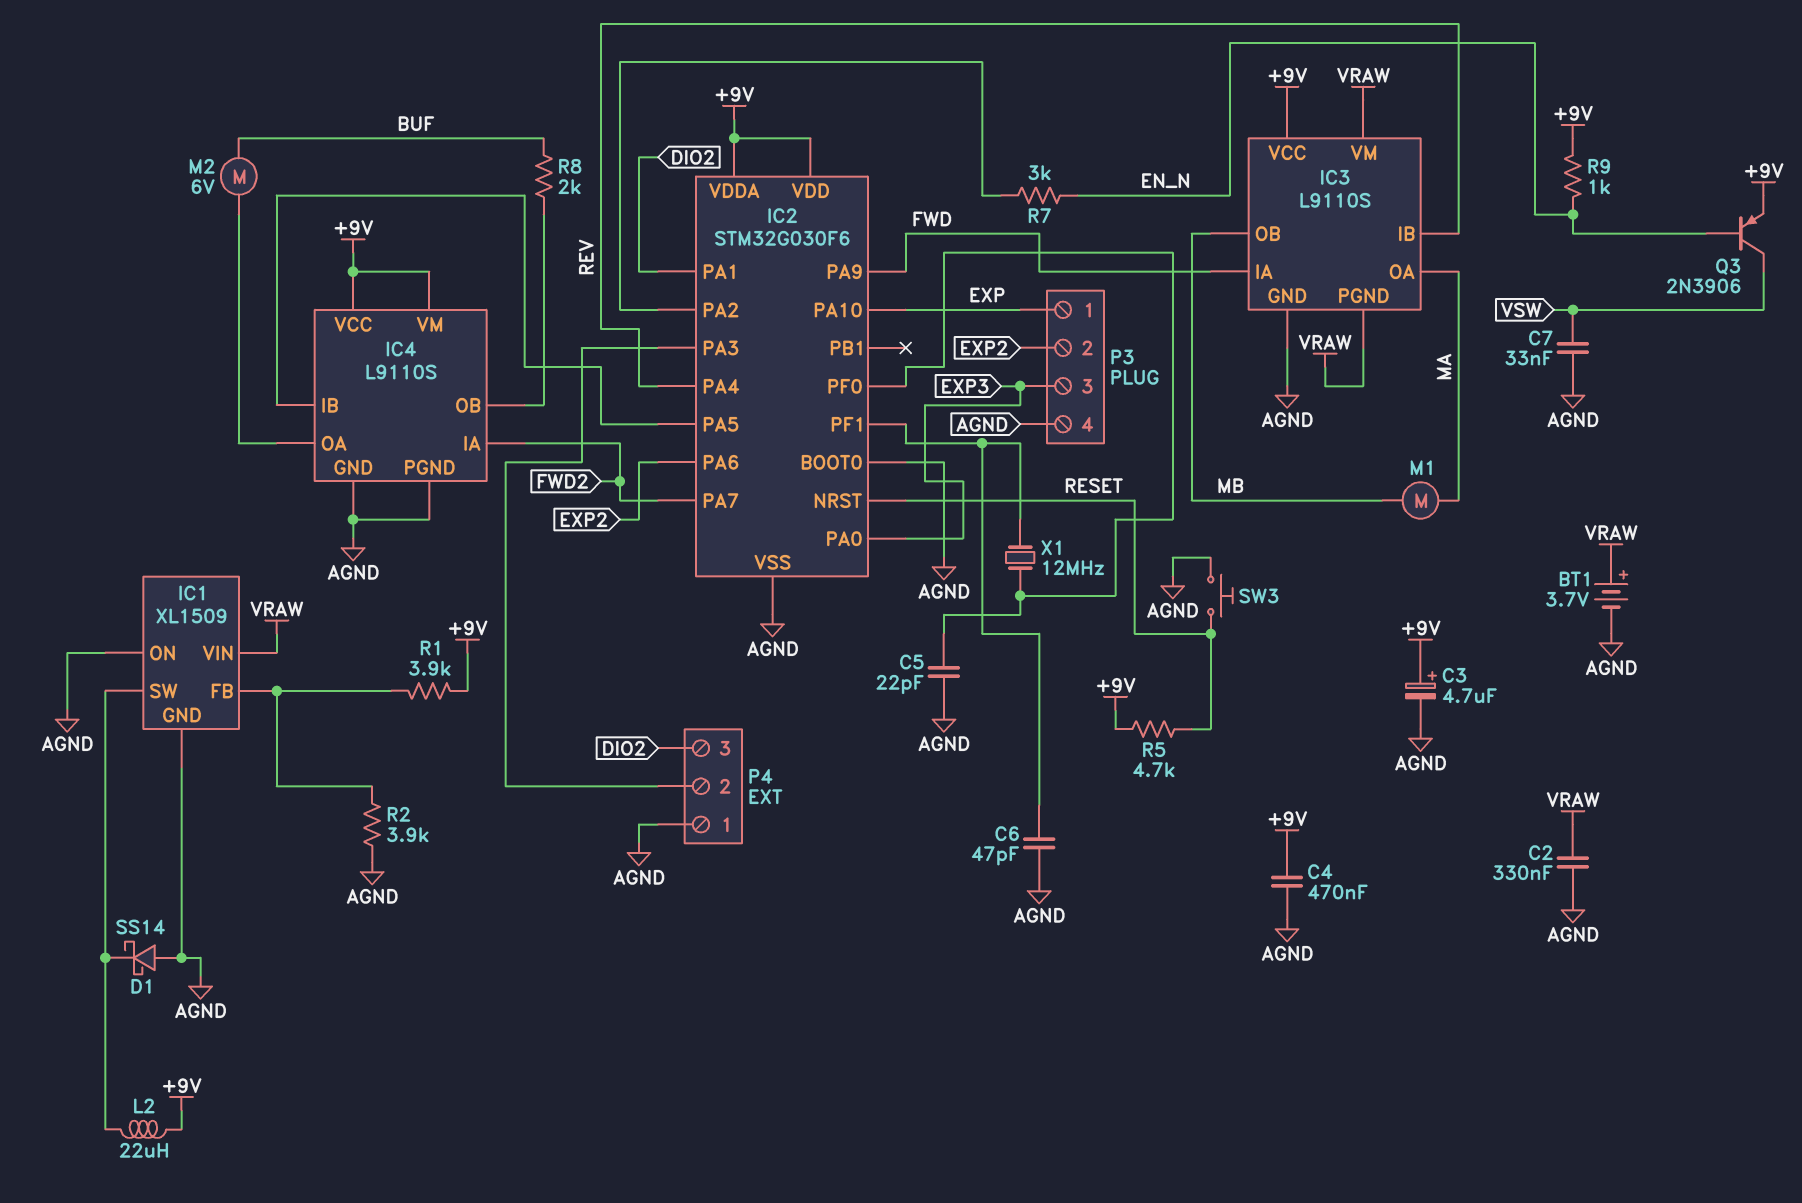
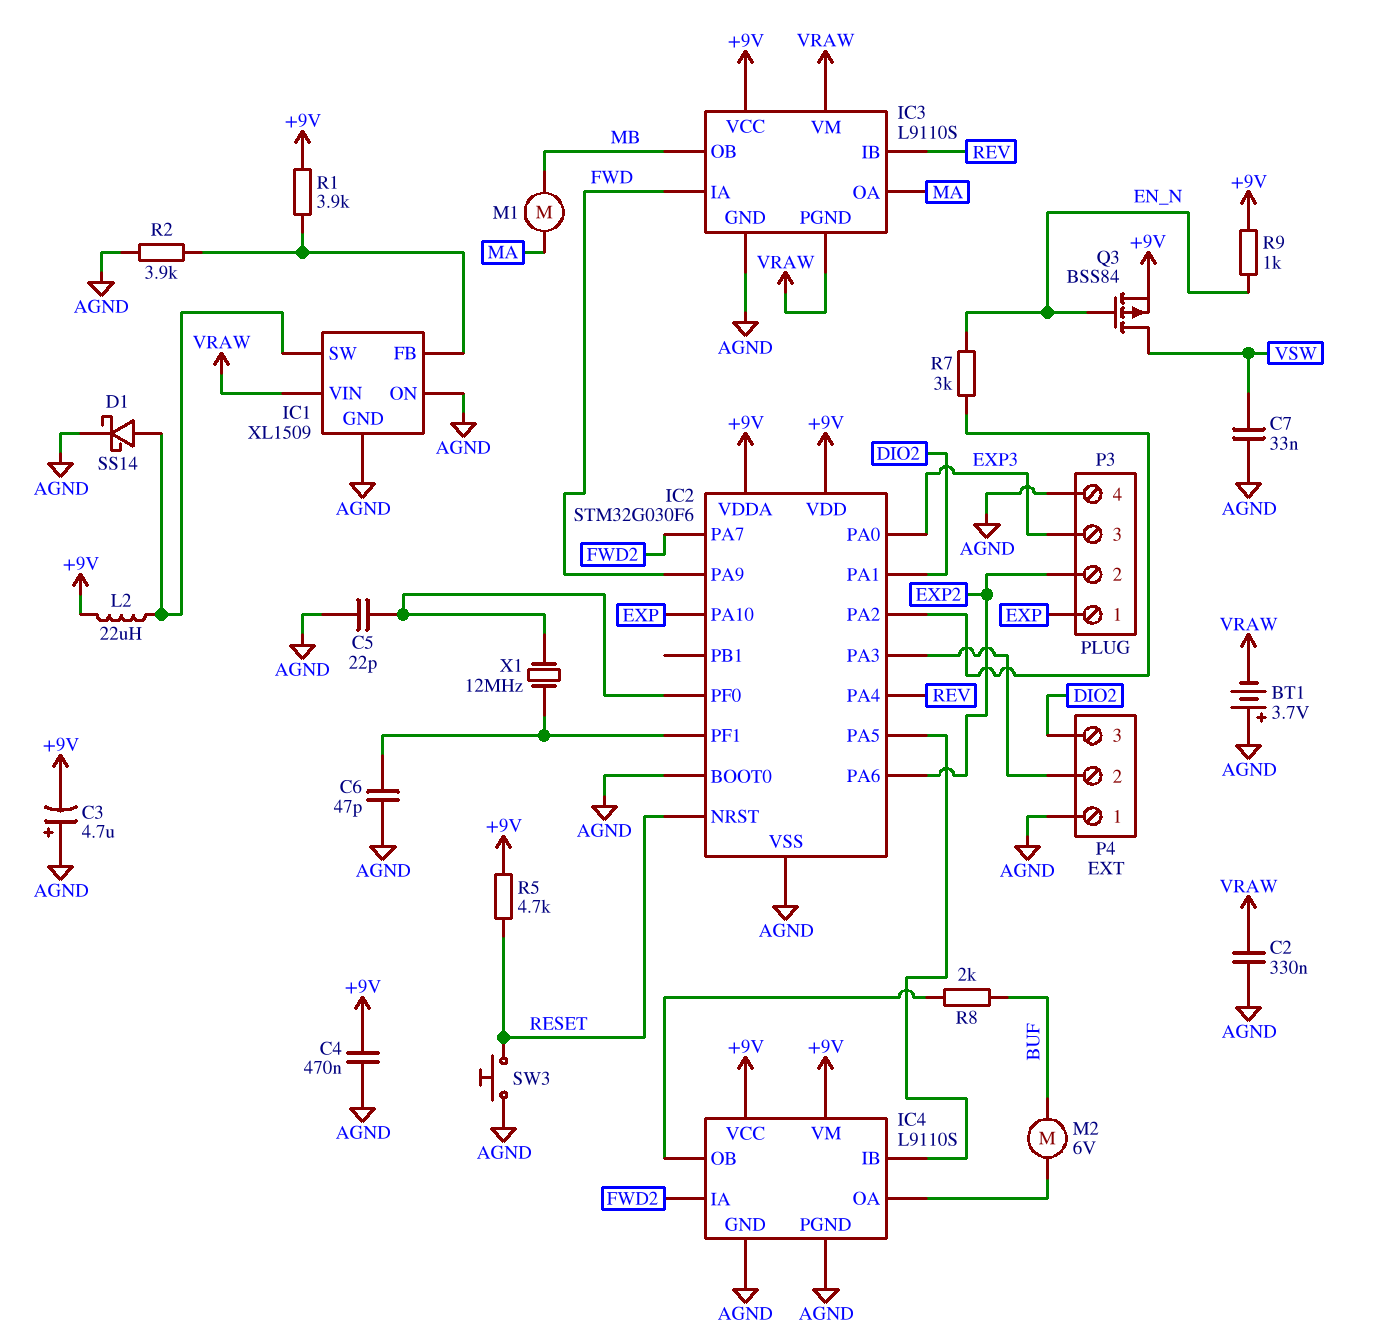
BT1: 3.7V (plus VRAW, minus AGND) -> 3.7V (plus AGND, minus VRAW)
C3: 4.7uF (plus +9V, minus AGND) -> 4.7uF (plus AGND, minus +9V)
D1: schottky SS14 (A AGND, K IC1/SW) -> schottky SS14 (A IC1/SW, K AGND)
Q3: PNP 2N3906 (B EN_N, C VSW, E +9V) -> PMOS BSS84 (G EN_N, D VSW, S +9V)

